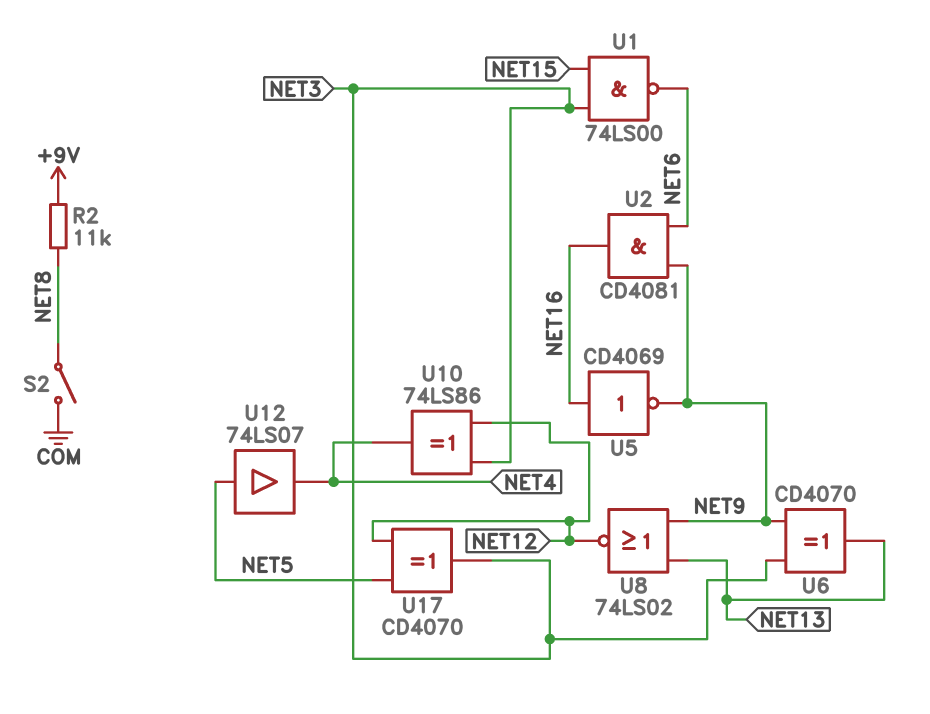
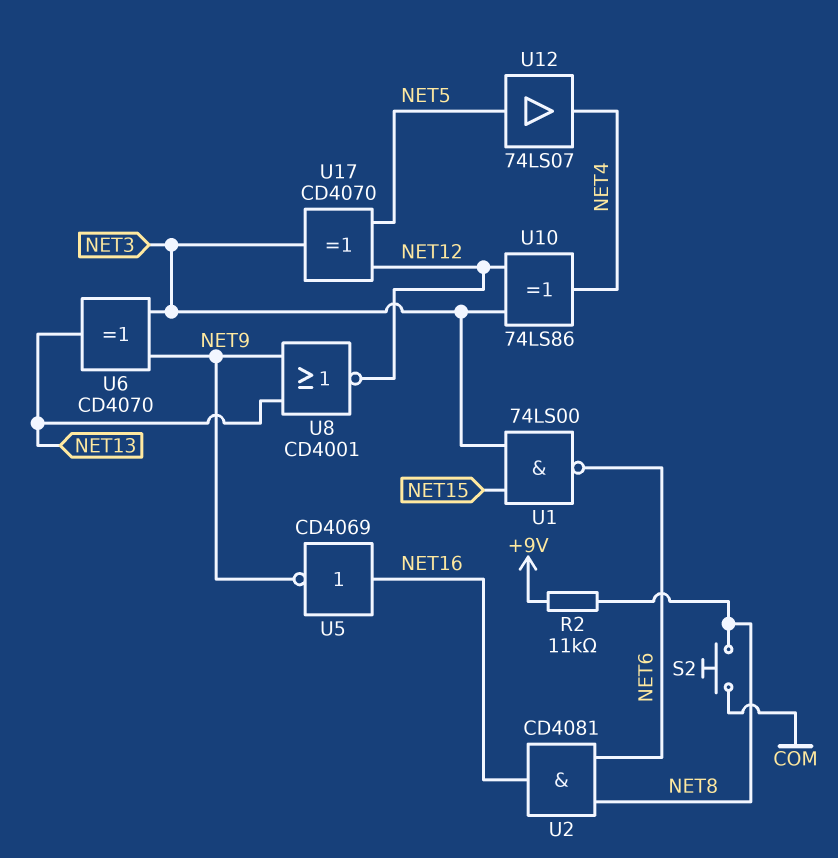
S2: switch (COM, NET8) -> button (COM, NET8)
U2: AND CD4081 (in NET6, in NET9, out NET16) -> AND CD4081 (in NET6, in NET8, out NET16)
U8: NOR 74LS02 (in NET9, in NET13, out NET12) -> NOR CD4001 (in NET9, in NET13, out NET12)

